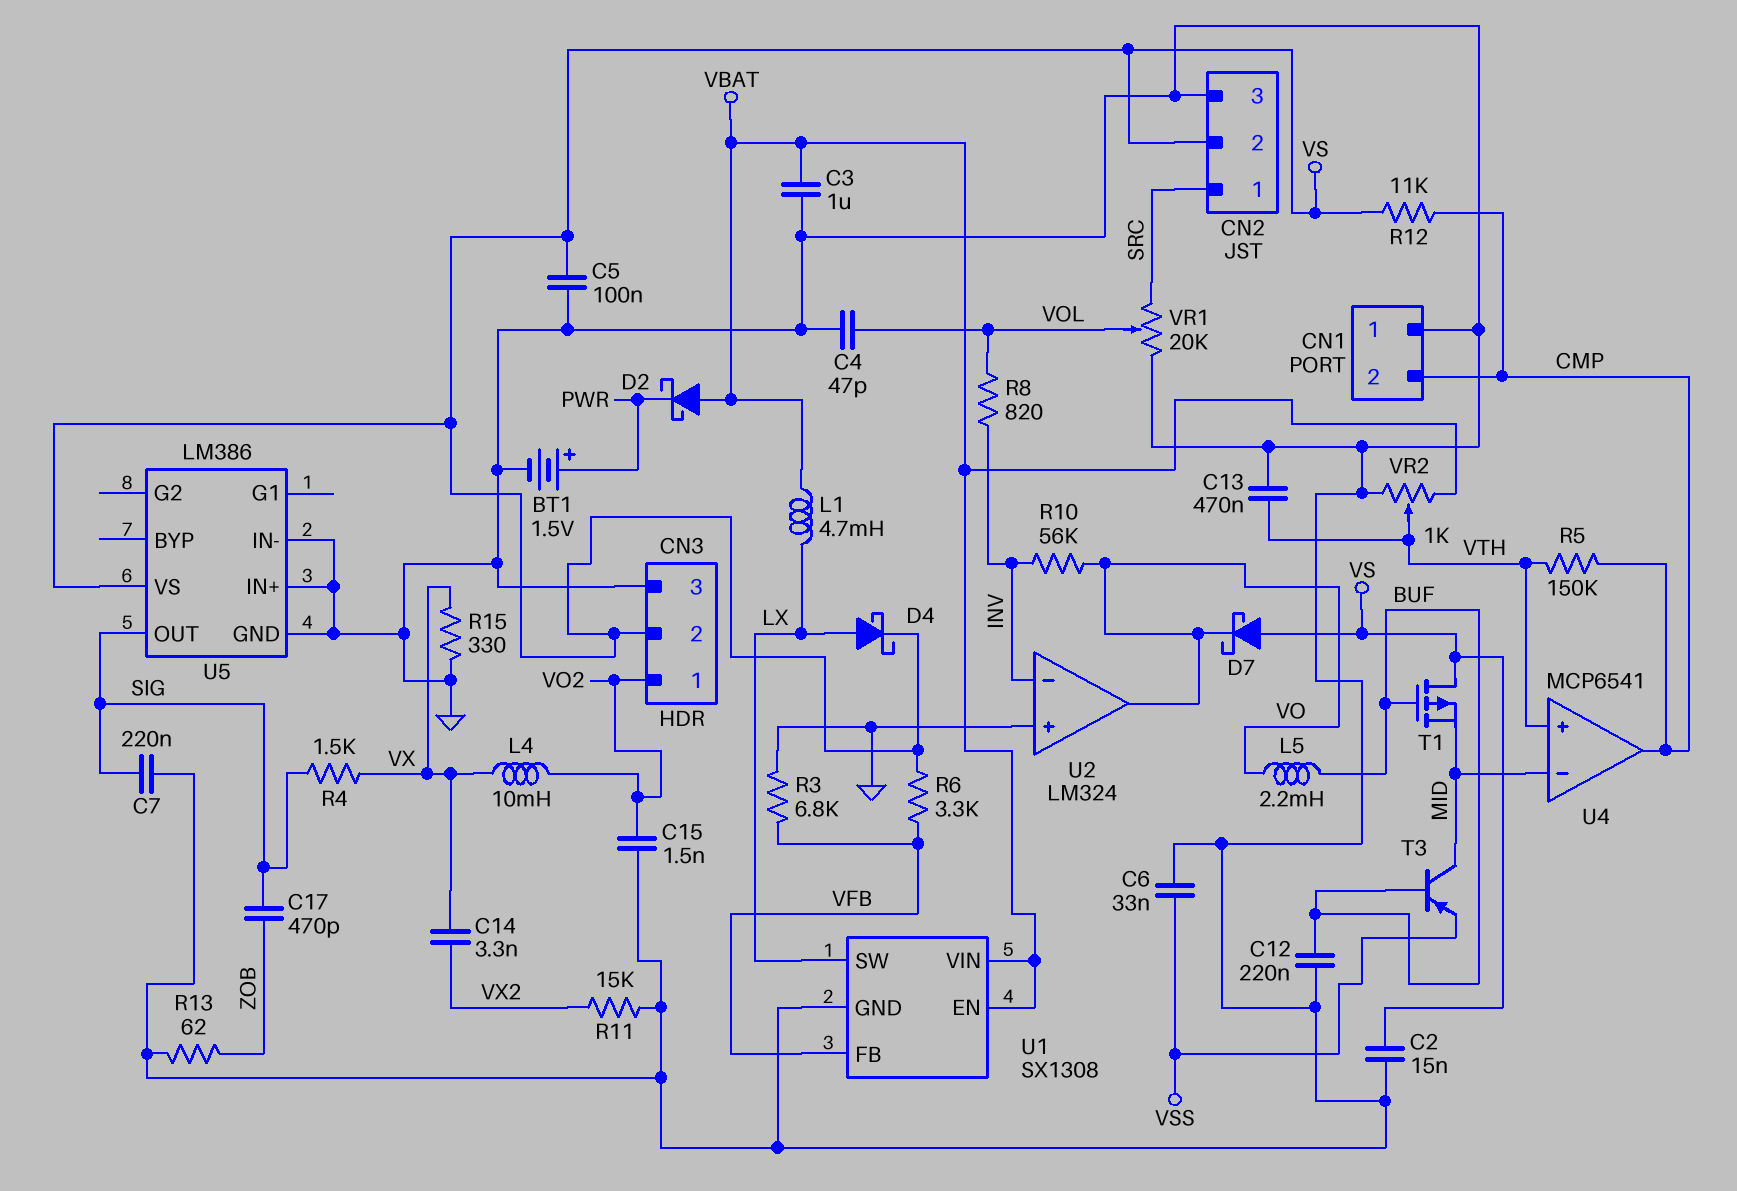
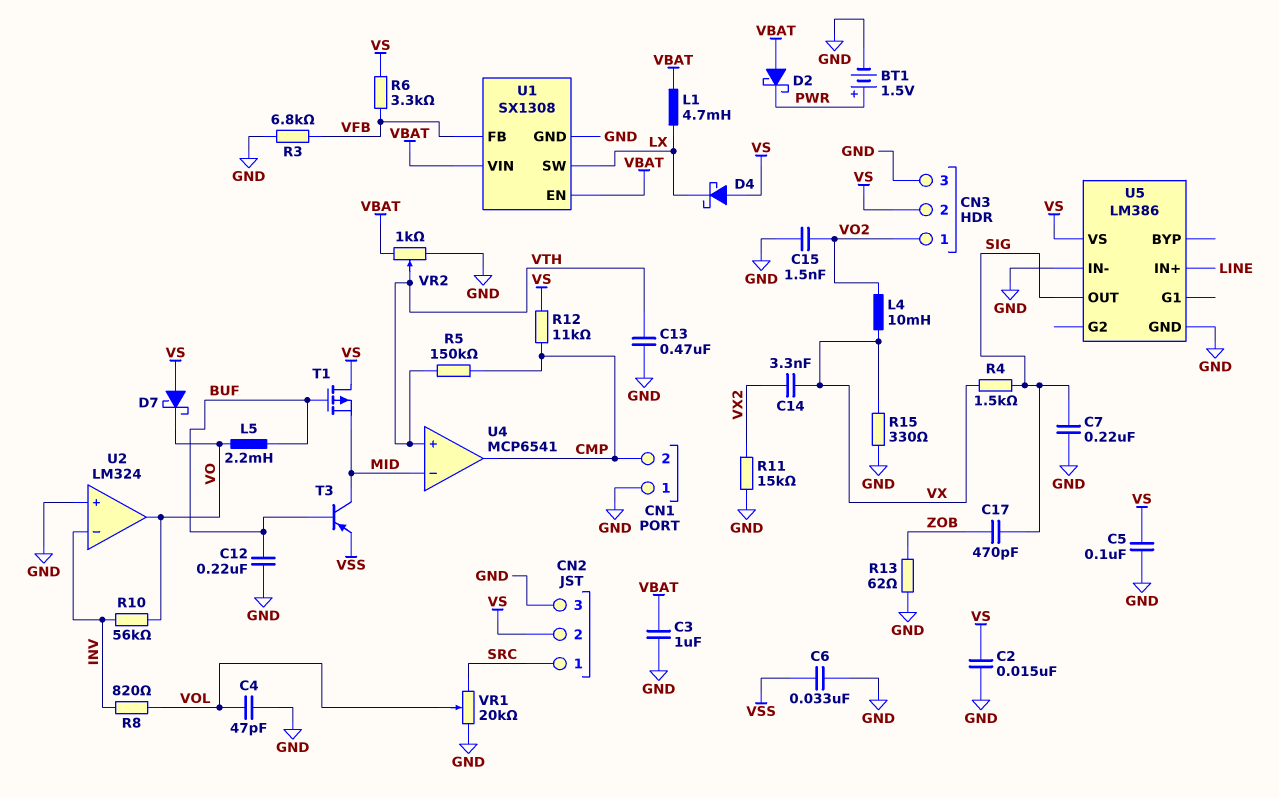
D4: schottky (A LX, K VS) -> schottky (A VS, K LX)
U5 pin IN+: GND -> LINE

